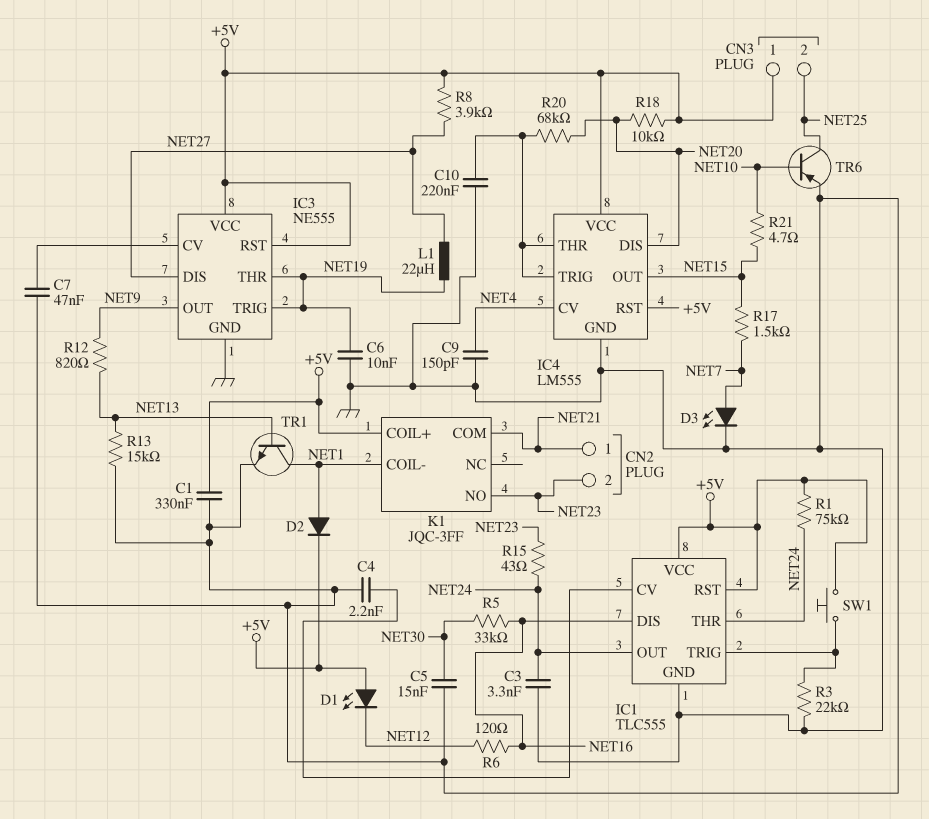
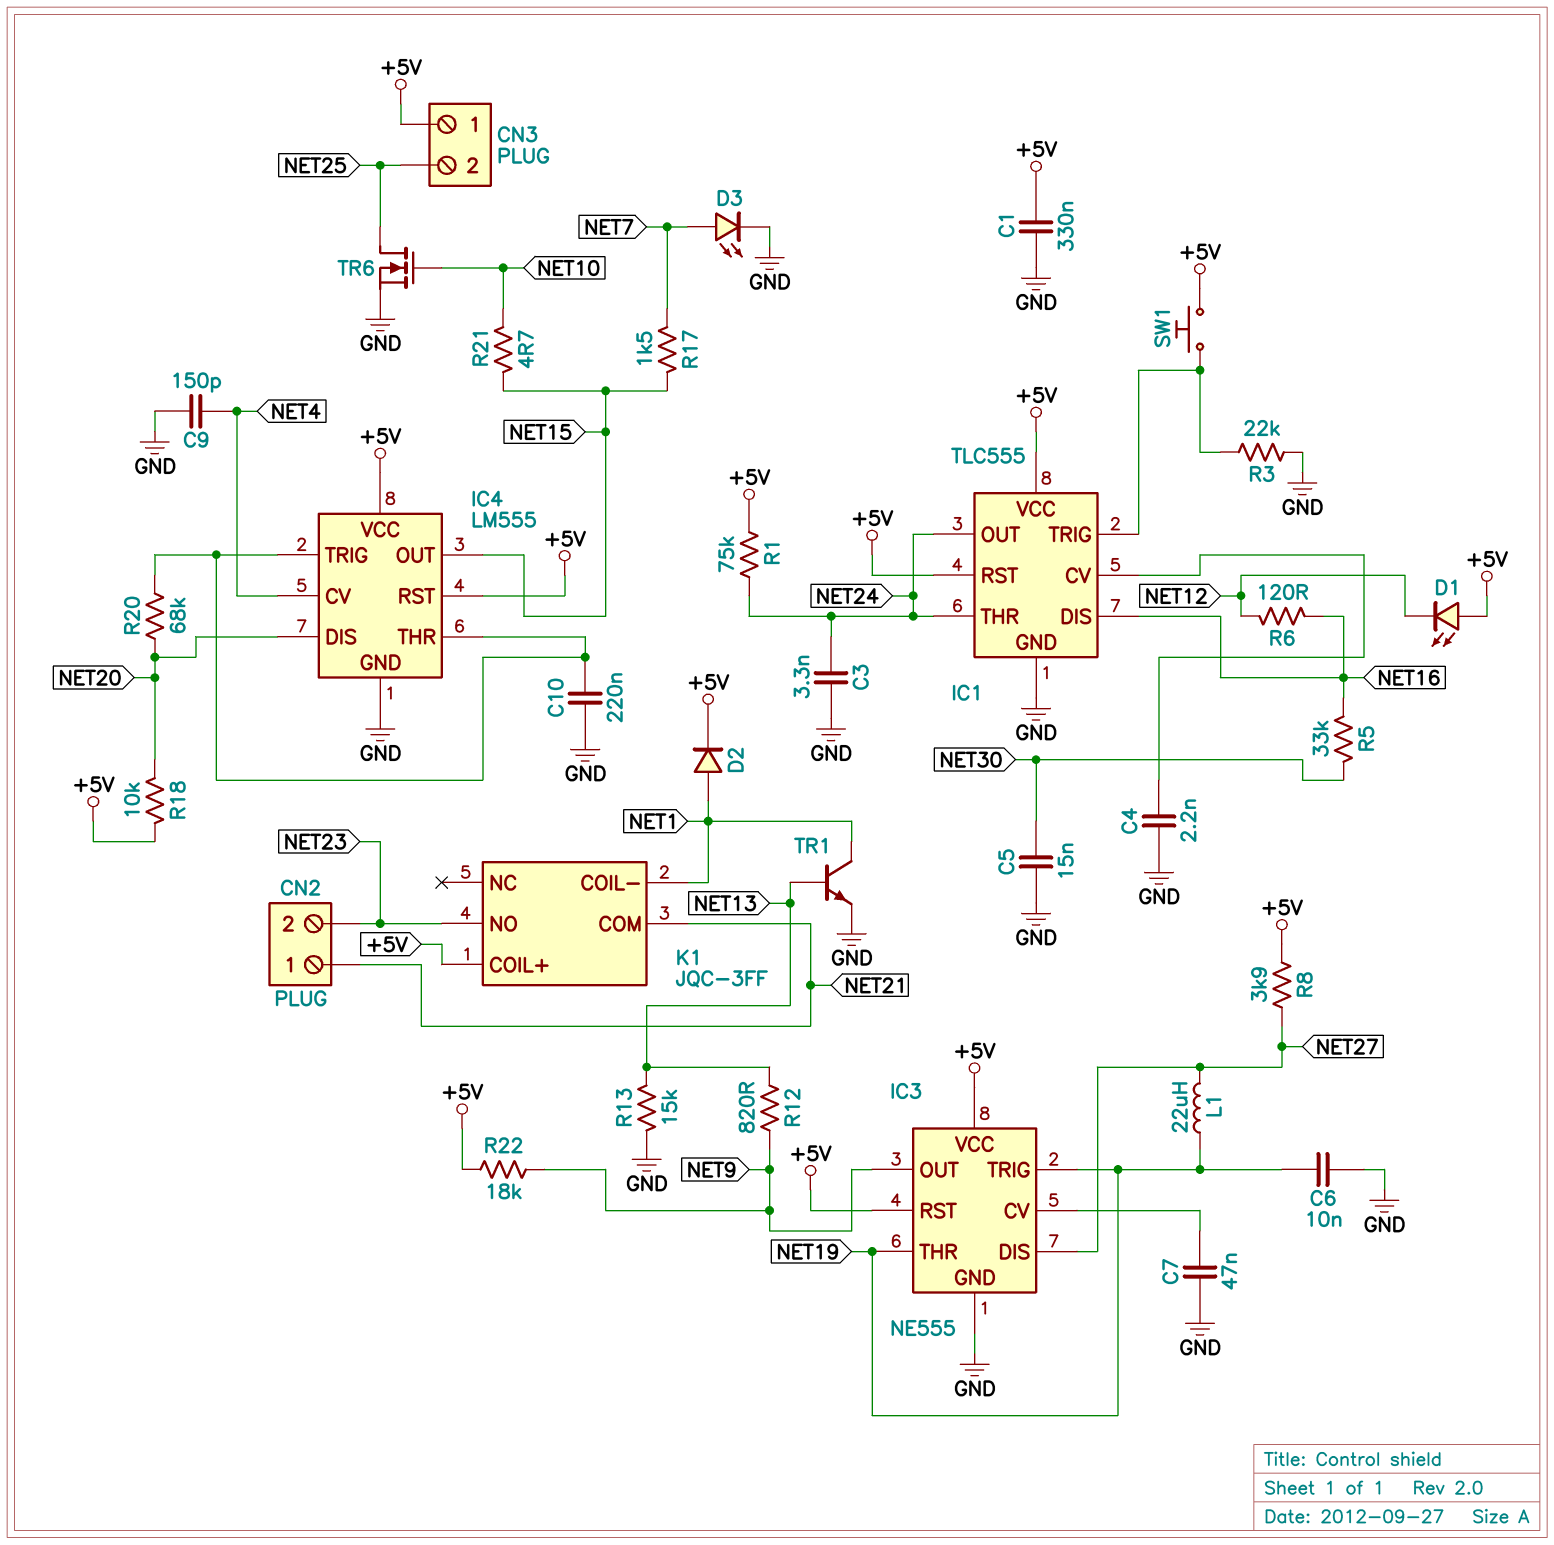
R15: 43 (NET23, NET24) -> none
R22: none -> 18k (+5V, NET9)
TR6: PNP (B NET10, C NET25, E GND) -> NMOS (G NET10, D NET25, S GND)

